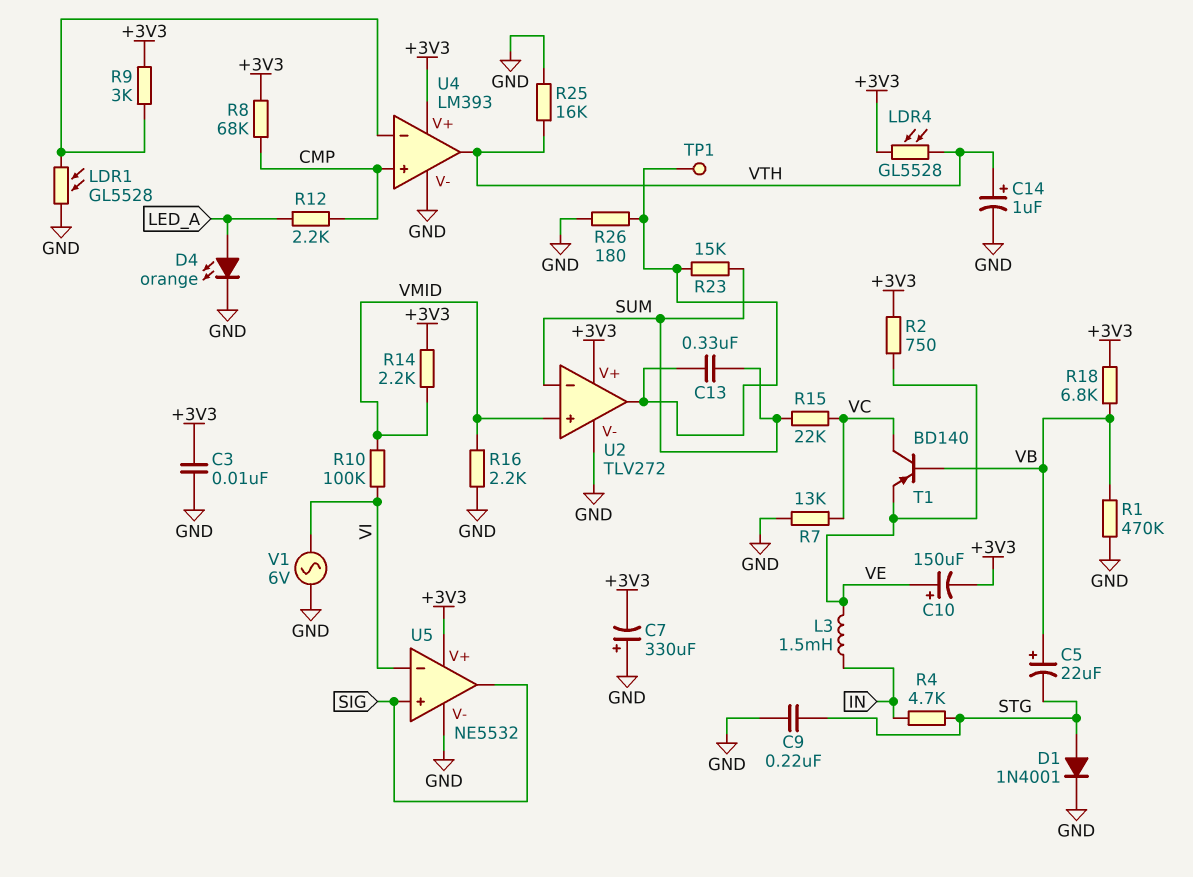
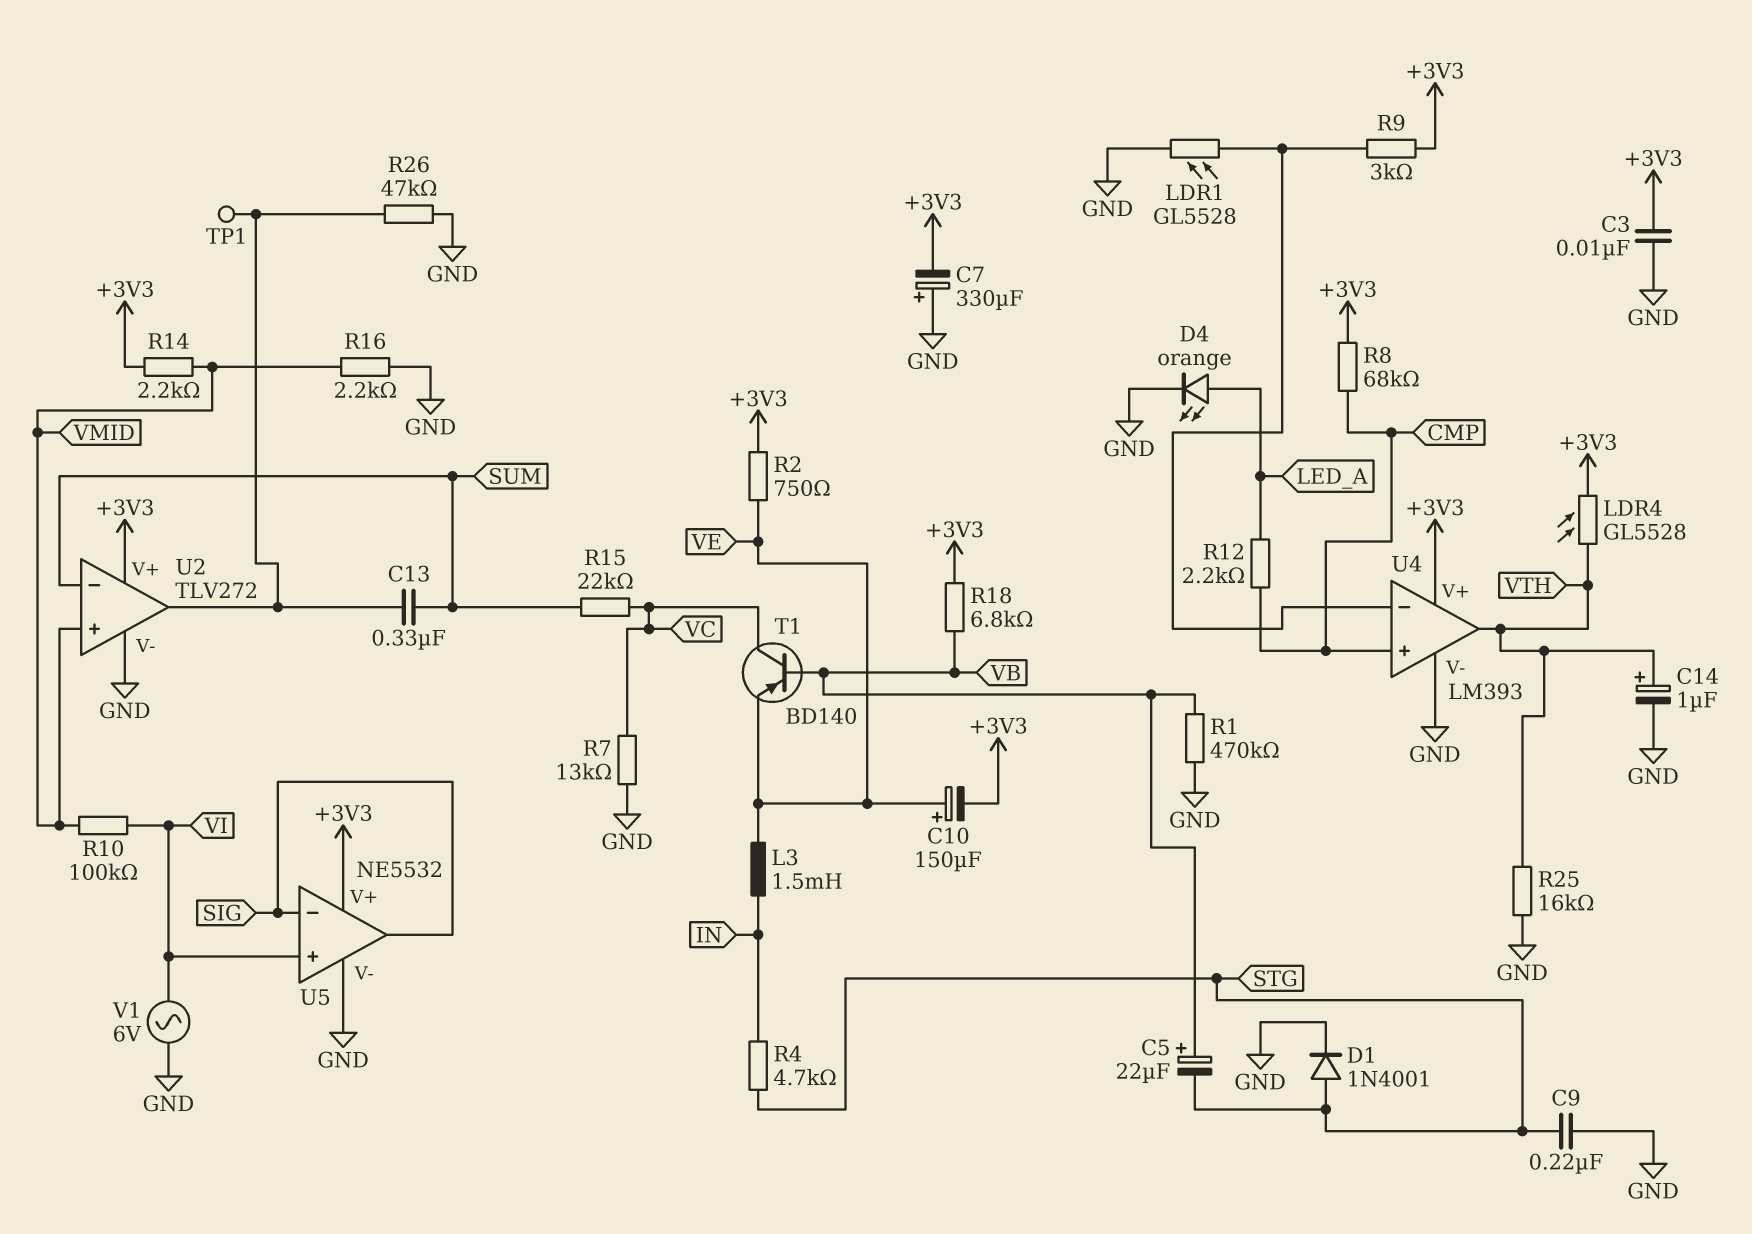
R23: 15k (SUM, U2/out) -> none
R26: 180 (GND, U2/out) -> 47k (GND, U2/out)
U5 pin in+: SIG -> VI
U5 pin in-: VI -> SIG

